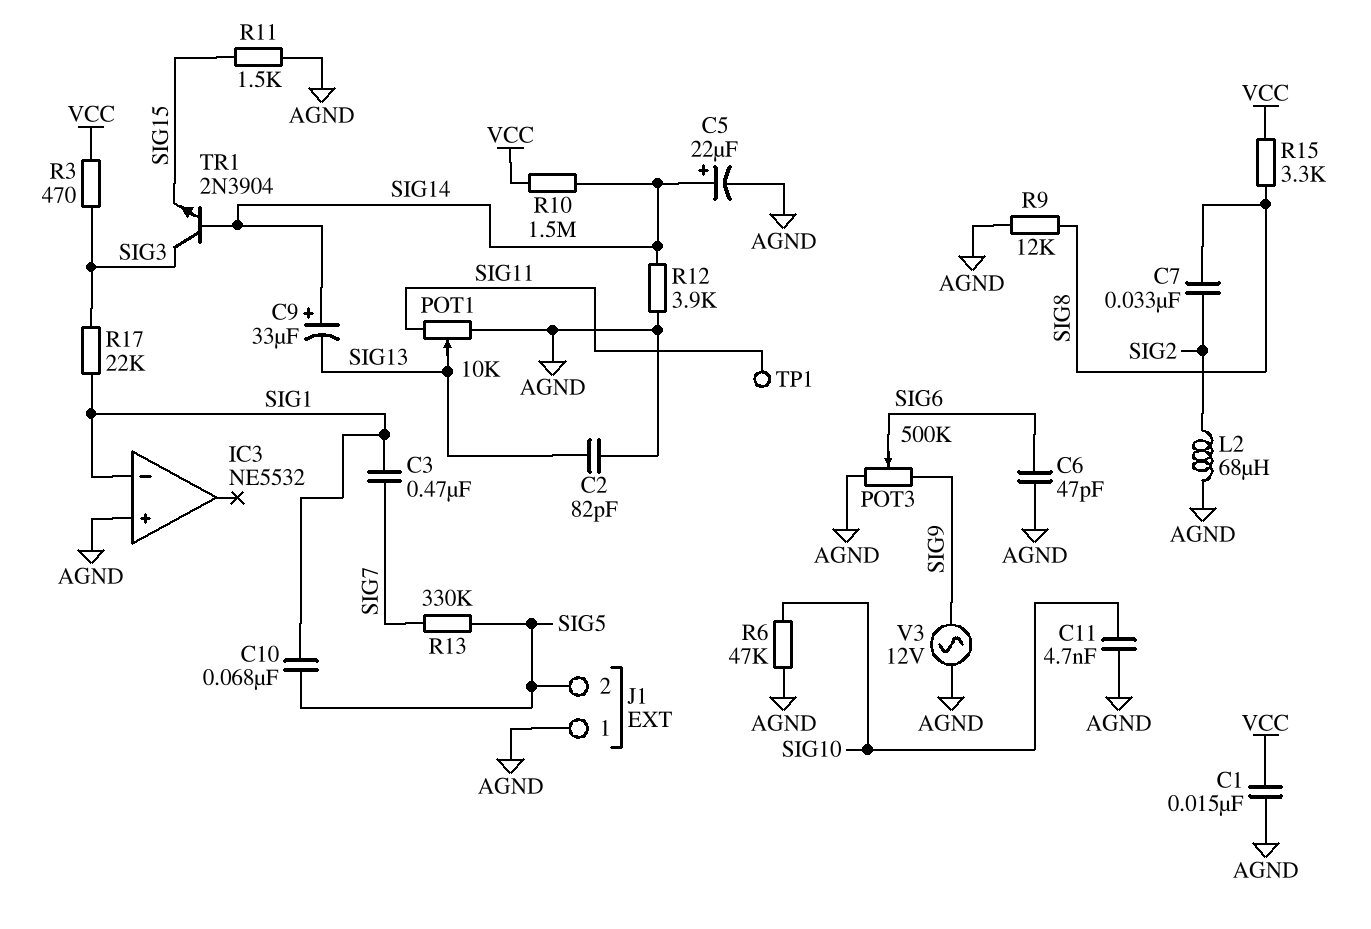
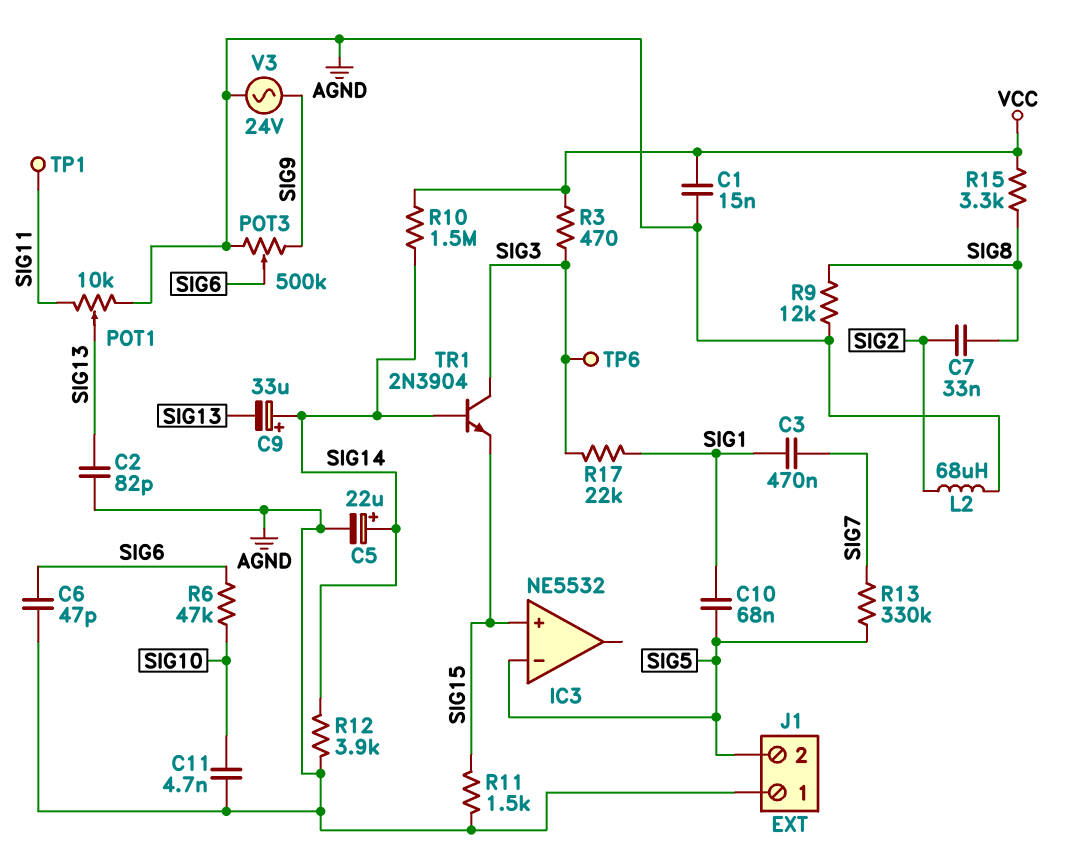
IC3 pin in+: AGND -> SIG15
IC3 pin in-: SIG1 -> SIG5
R6: 47k (AGND, SIG10) -> 47k (SIG6, SIG10)
TP6: none -> test point (SIG3)
V3: AC 12V (AGND, SIG9) -> AC 24V (AGND, SIG9)

